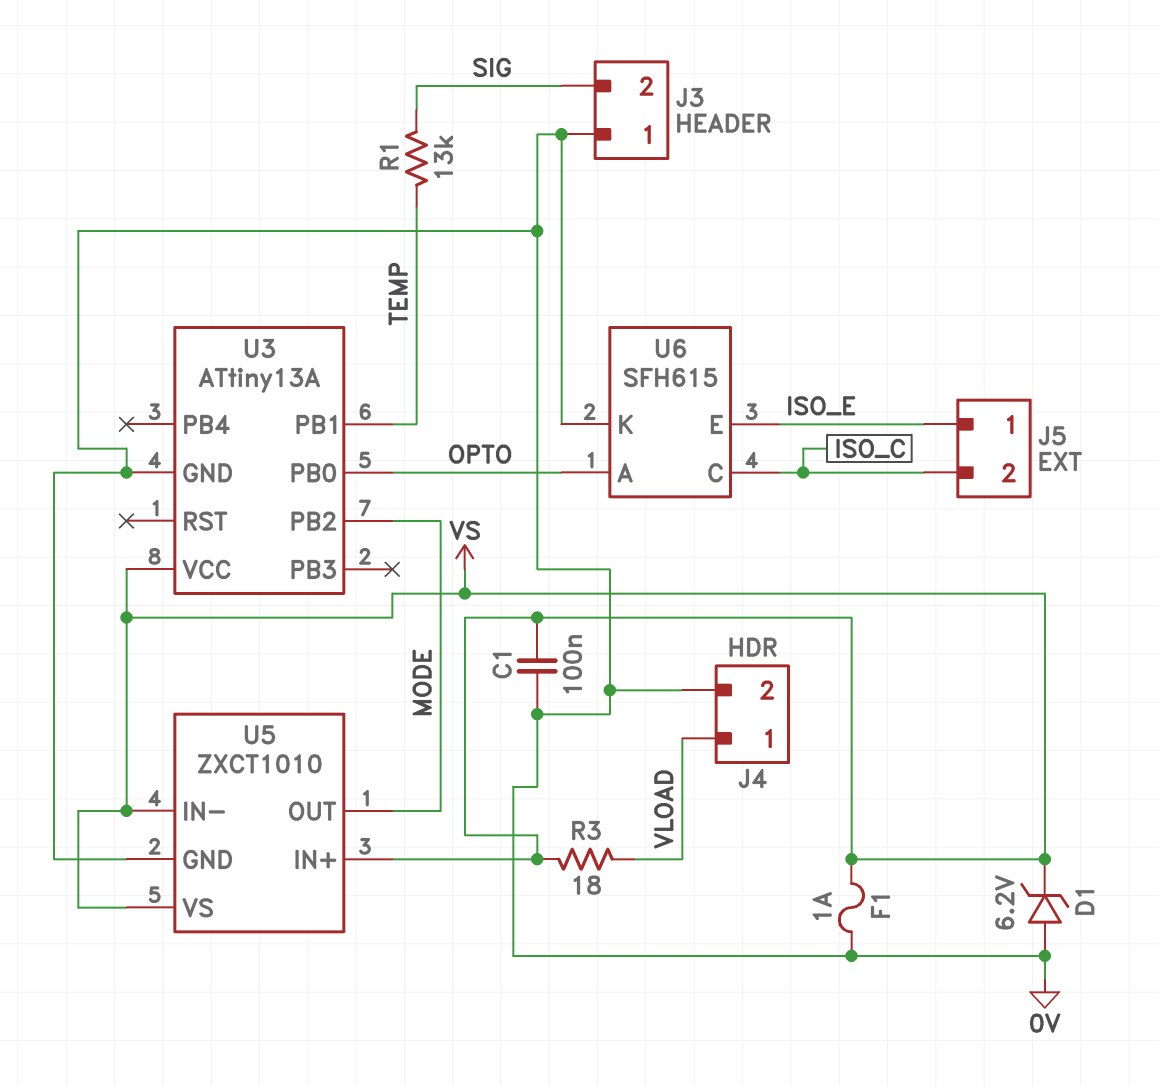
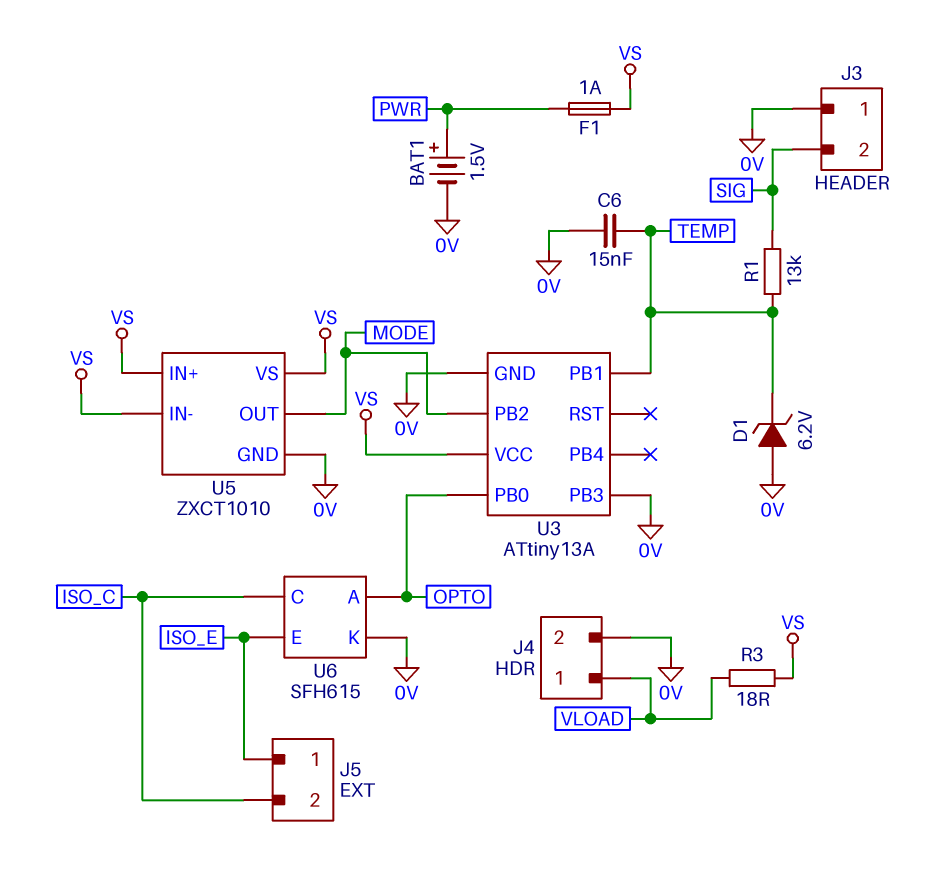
BAT1: none -> 1.5V (plus PWR, minus 0V)
C1: 100nF (0V, VS) -> none
C6: none -> 15nF (0V, TEMP)
D1: zener 6.2V (A 0V, K VS) -> zener 6.2V (A 0V, K TEMP)
F1: 1A (0V, VS) -> 1A (PWR, VS)
U3 pin PB3: none -> 0V

